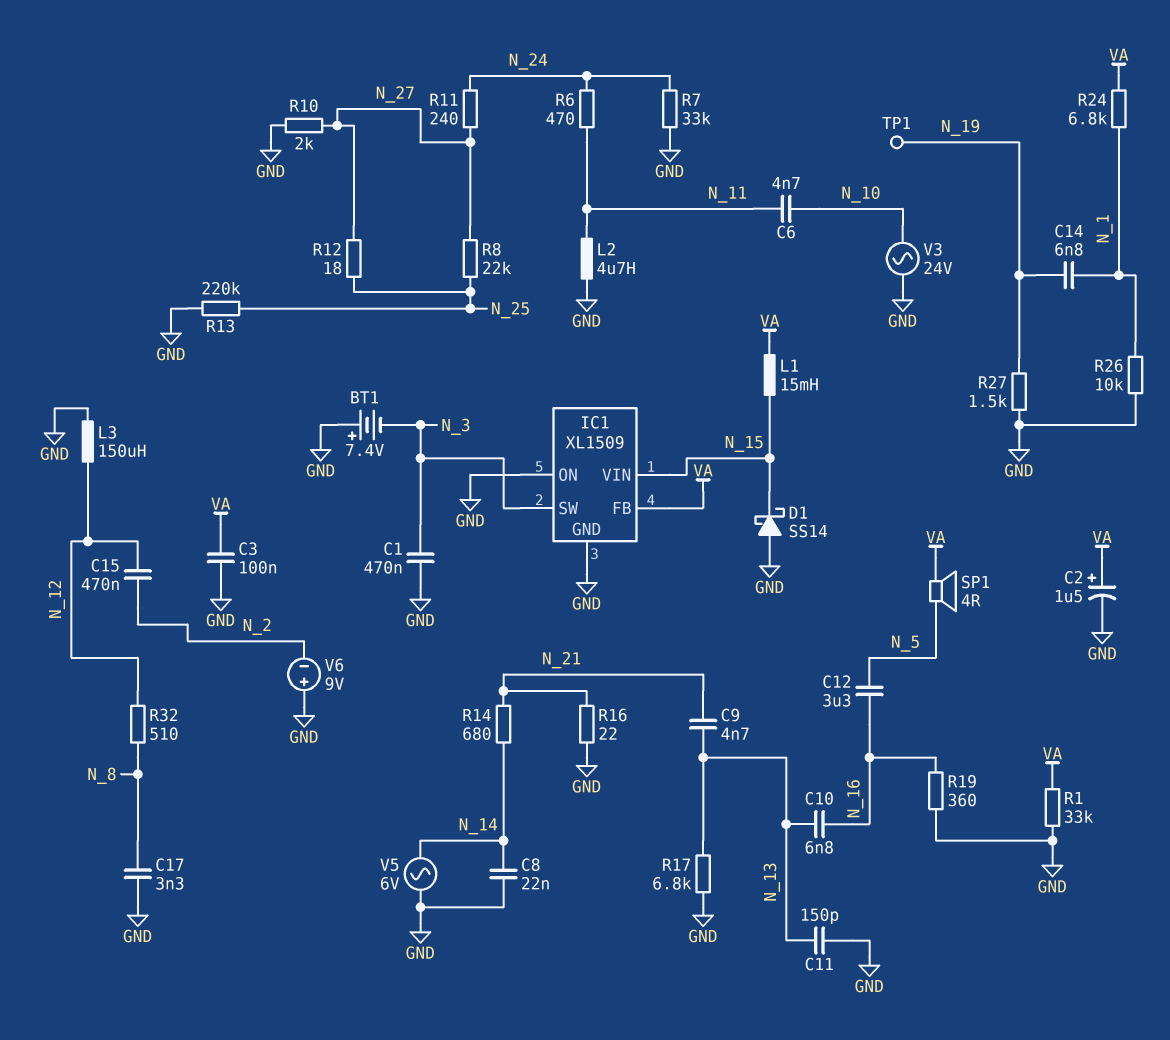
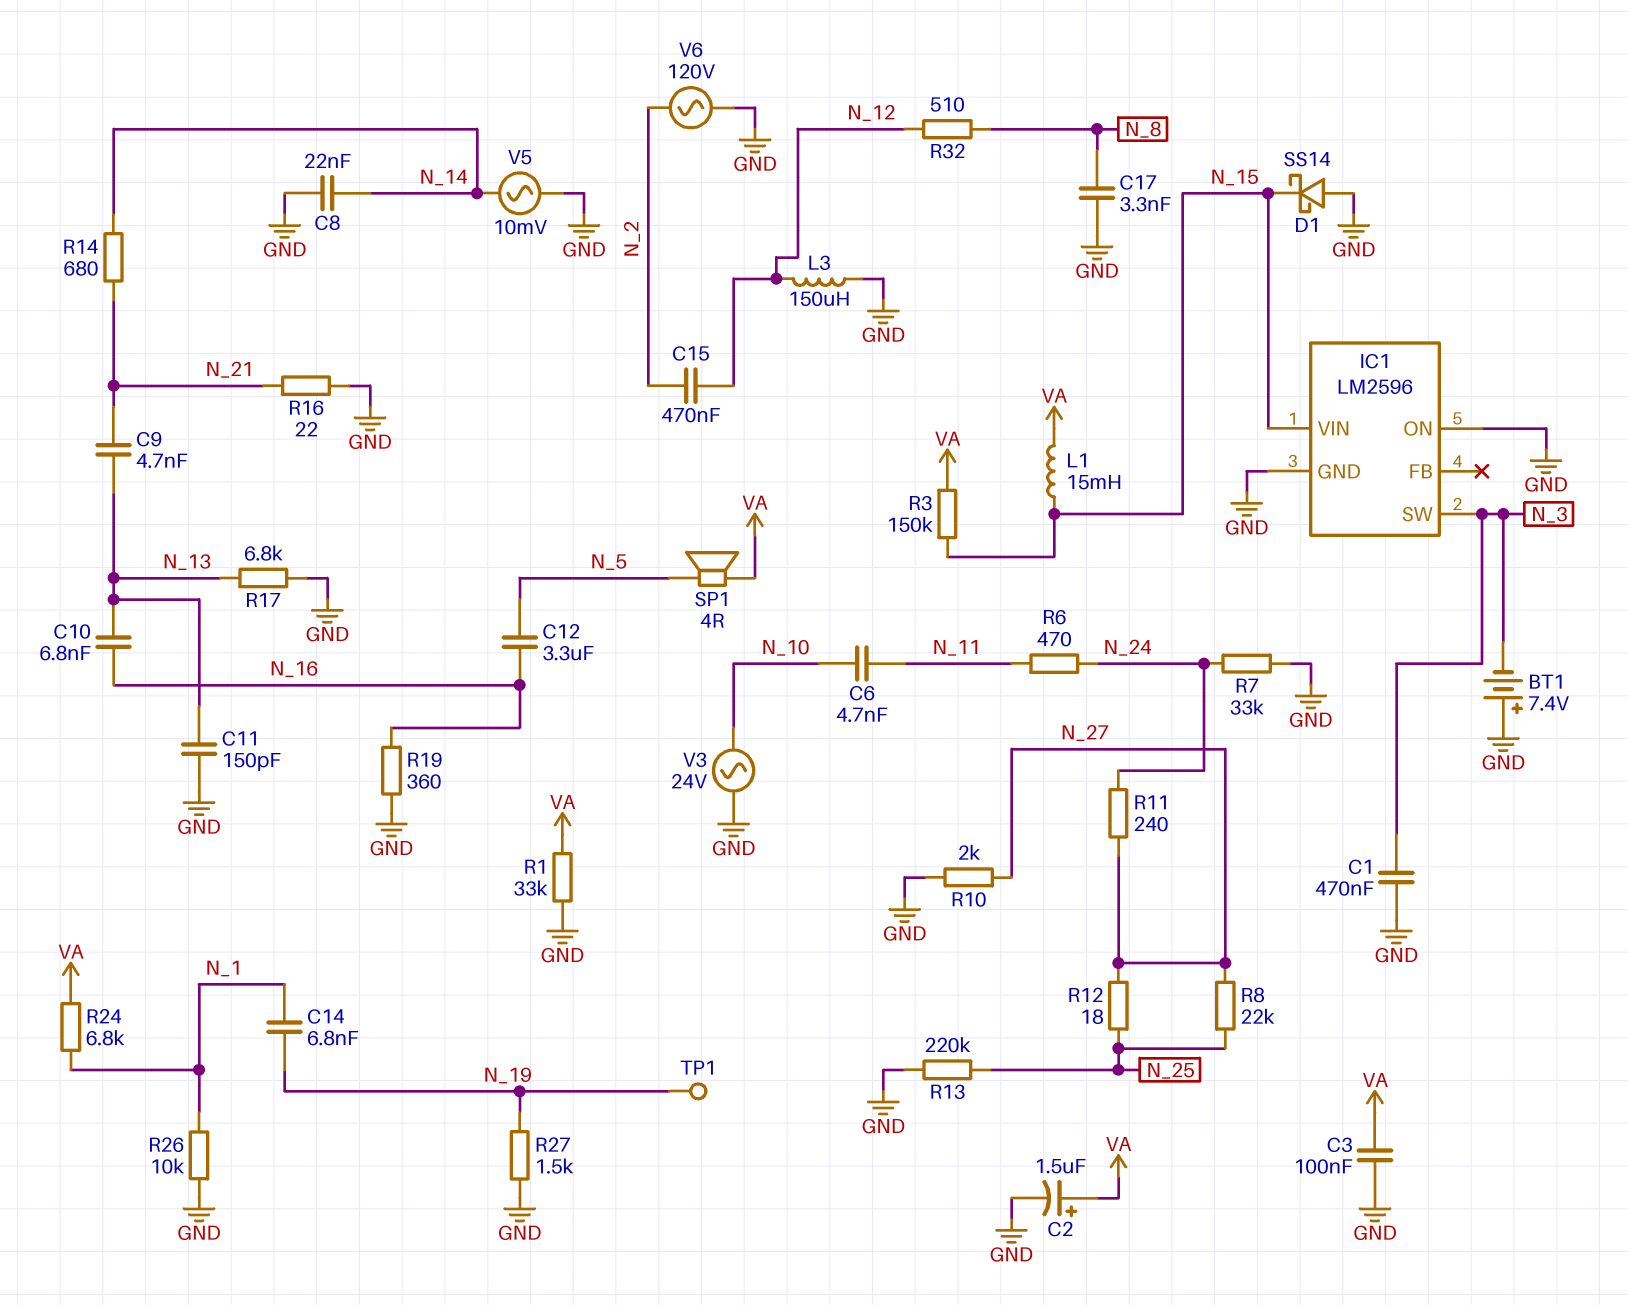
IC1: XL1509 -> LM2596
IC1 pin FB: VA -> none
L2: 4.7uH (GND, N_11) -> none
R3: none -> 150k (N_15, VA)
V5: AC 6V (GND, N_14) -> AC 10mV (GND, N_14)
V6: 9V (plus GND, minus N_2) -> AC 120V (GND, N_2)

